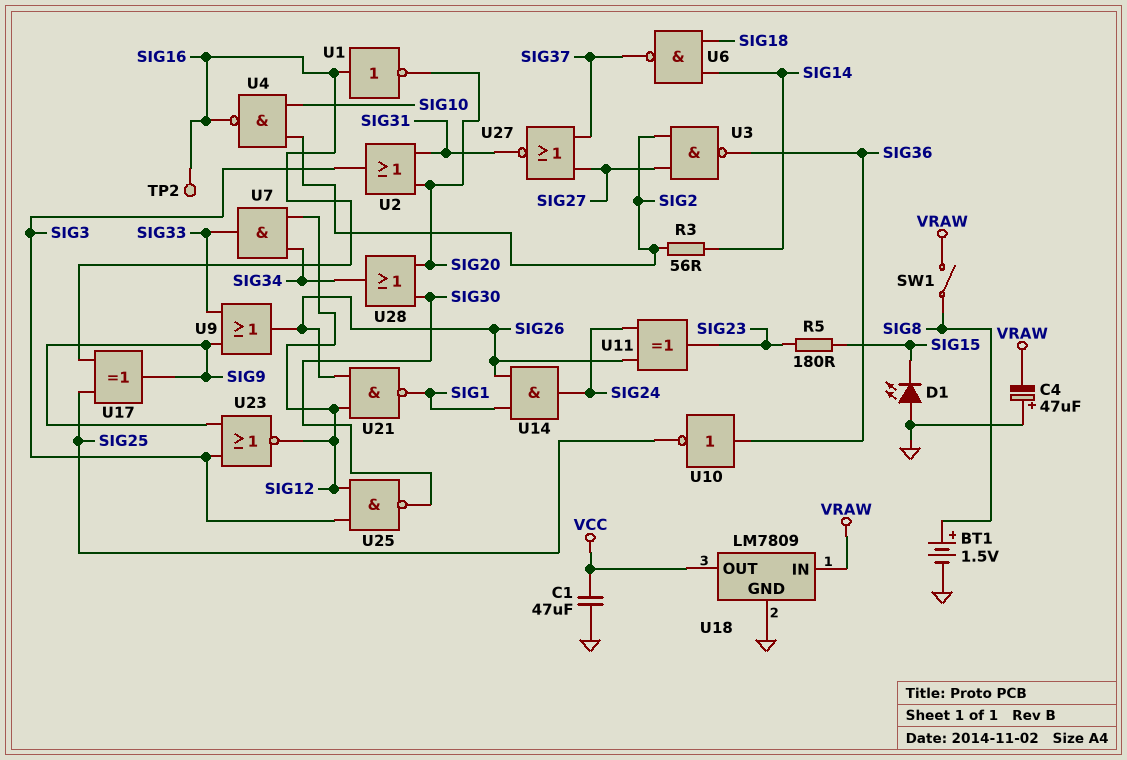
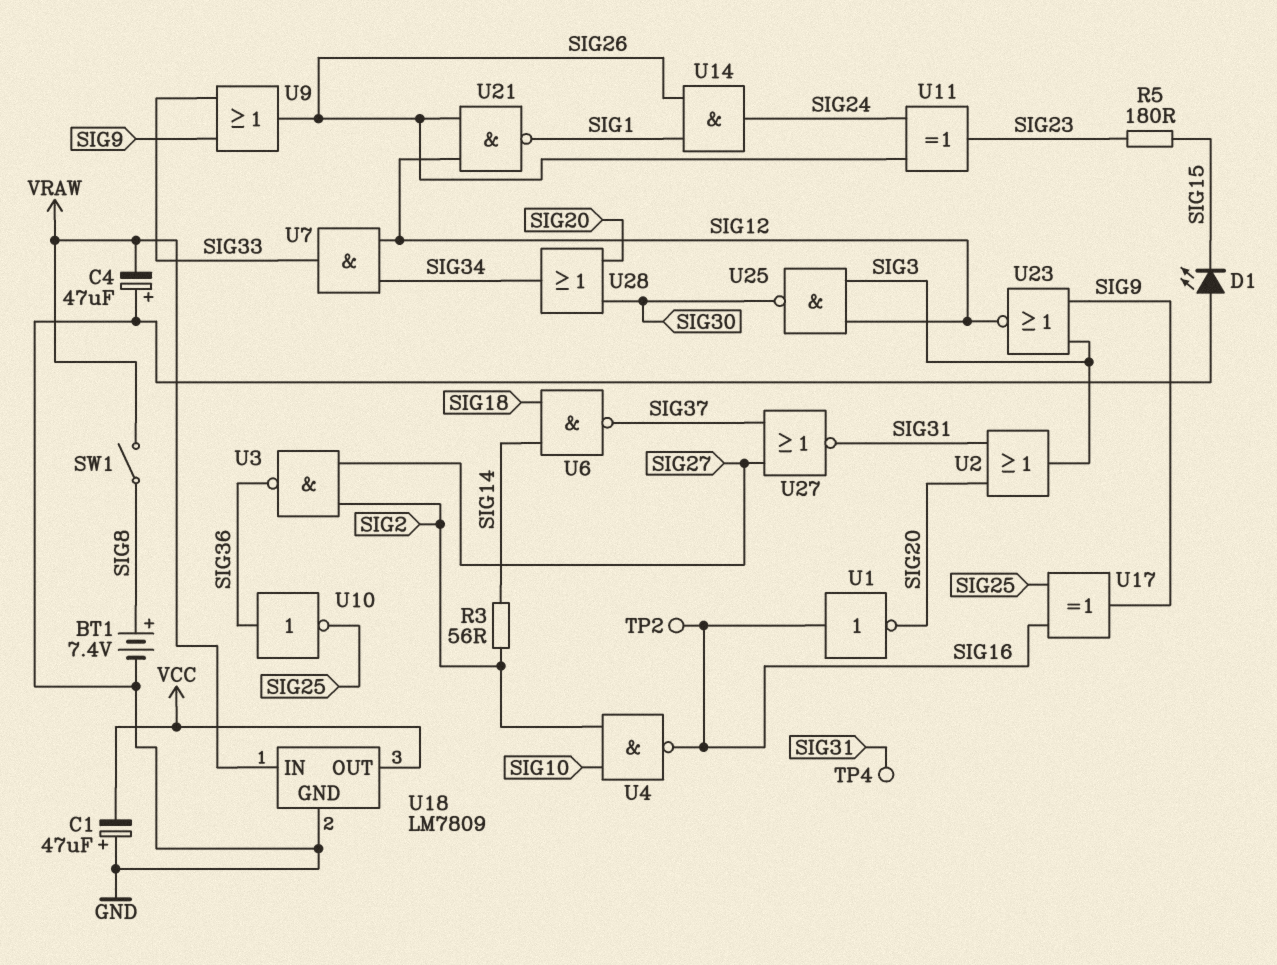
BT1: 1.5V (plus SIG8, minus GND) -> 7.4V (plus SIG8, minus GND)
C1: 47uF (GND, VCC) -> 47uF (plus GND, minus VCC)
TP4: none -> test point (SIG31)

